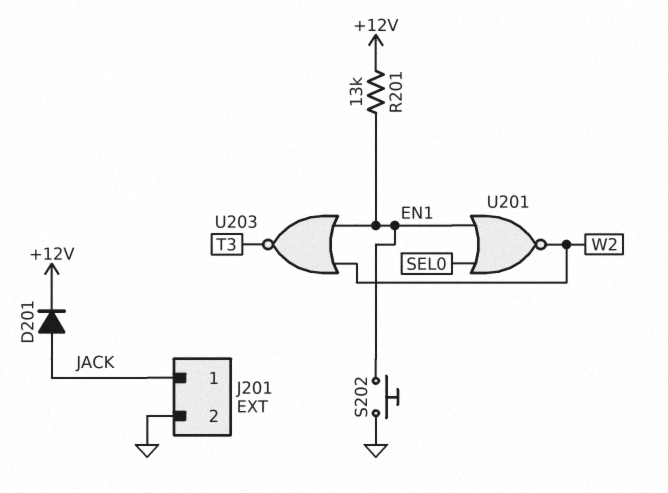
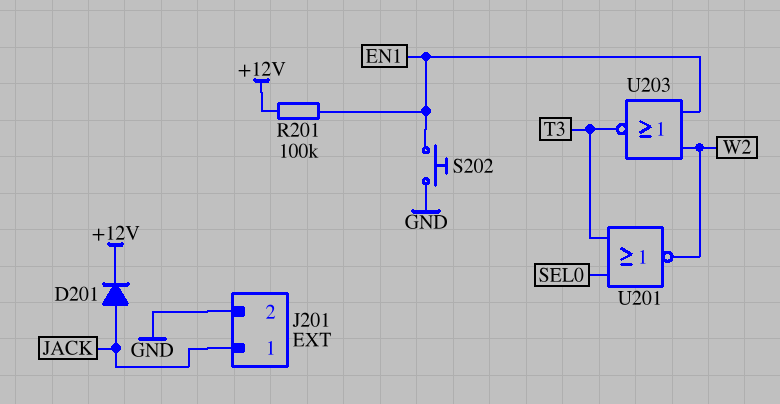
R201: 13k (+12V, EN1) -> 100k (+12V, EN1)
U201: NOR (in EN1, in SEL0, out W2) -> NOR (in SEL0, in T3, out W2)

